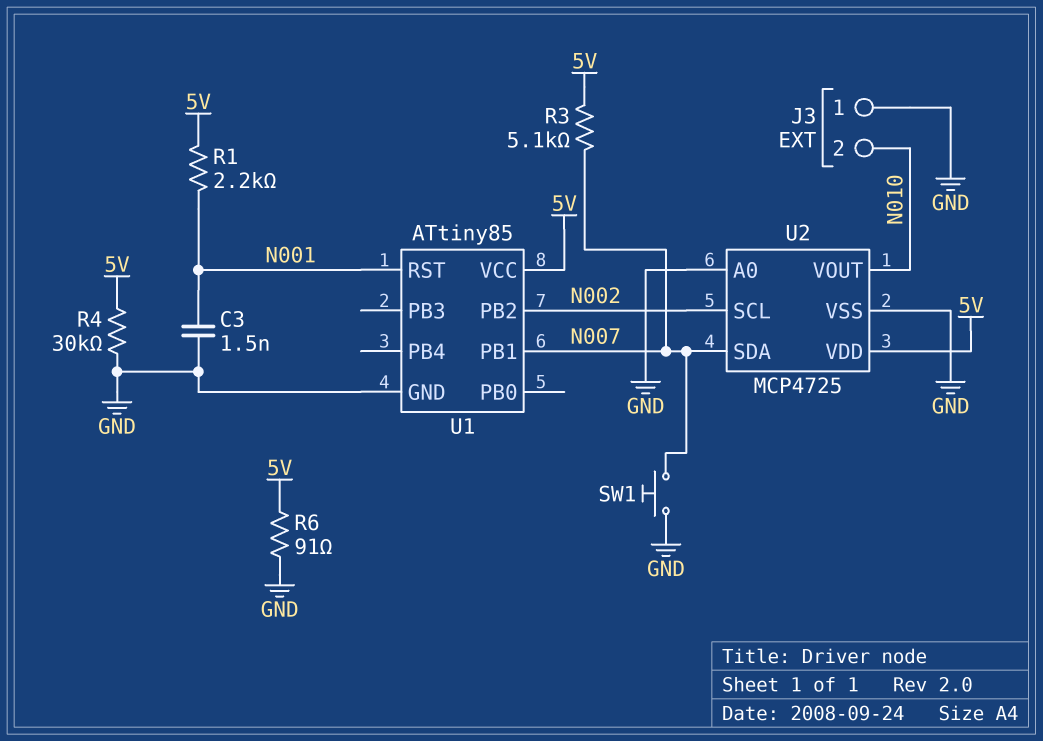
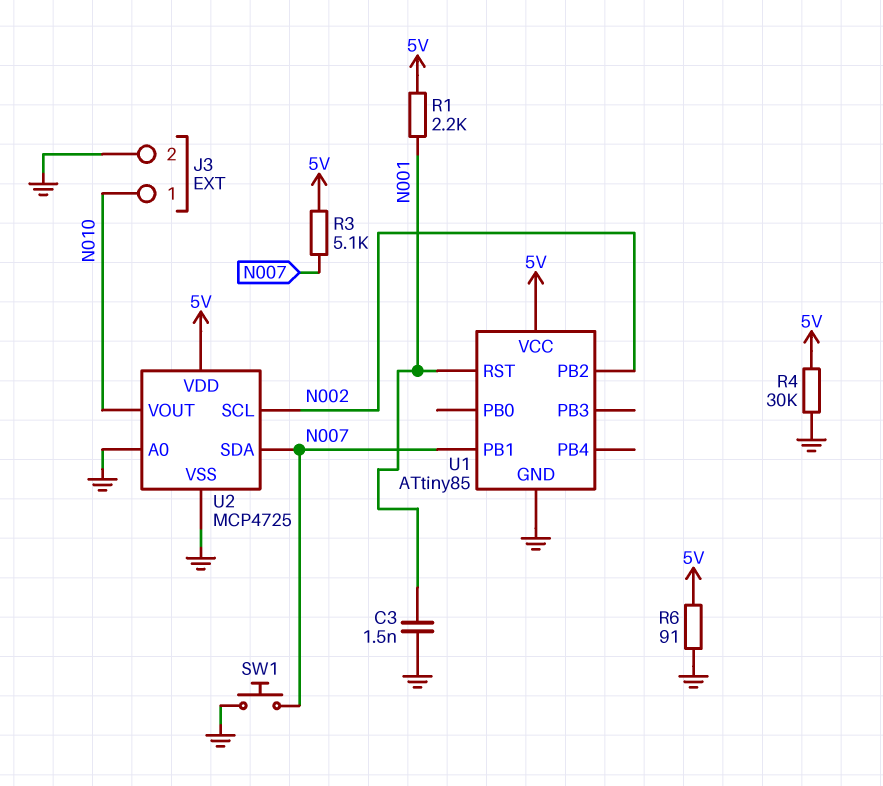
J3 pin 1: GND -> N010
J3 pin 2: N010 -> GND

